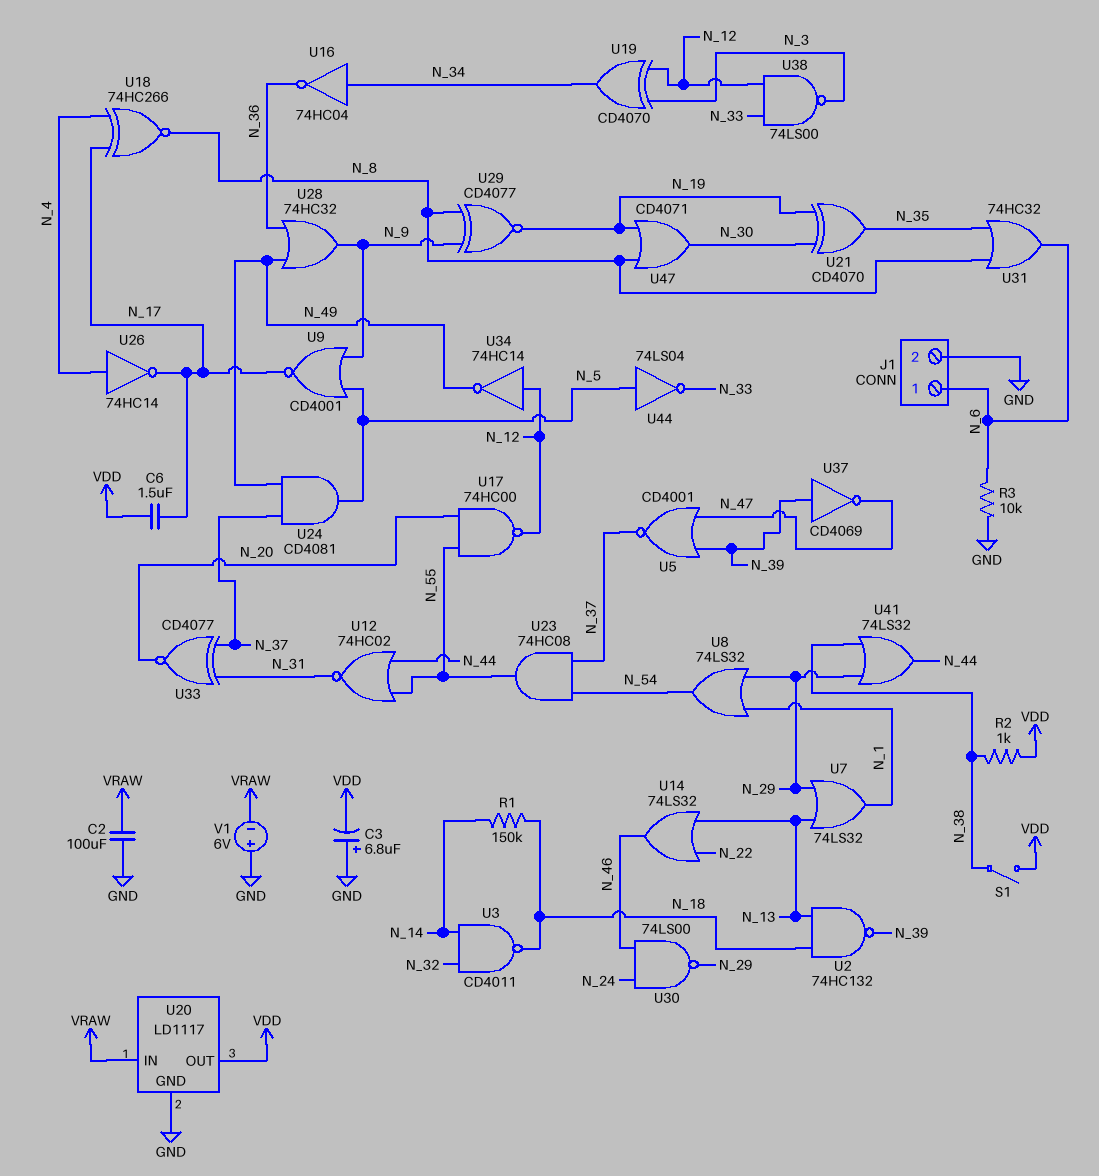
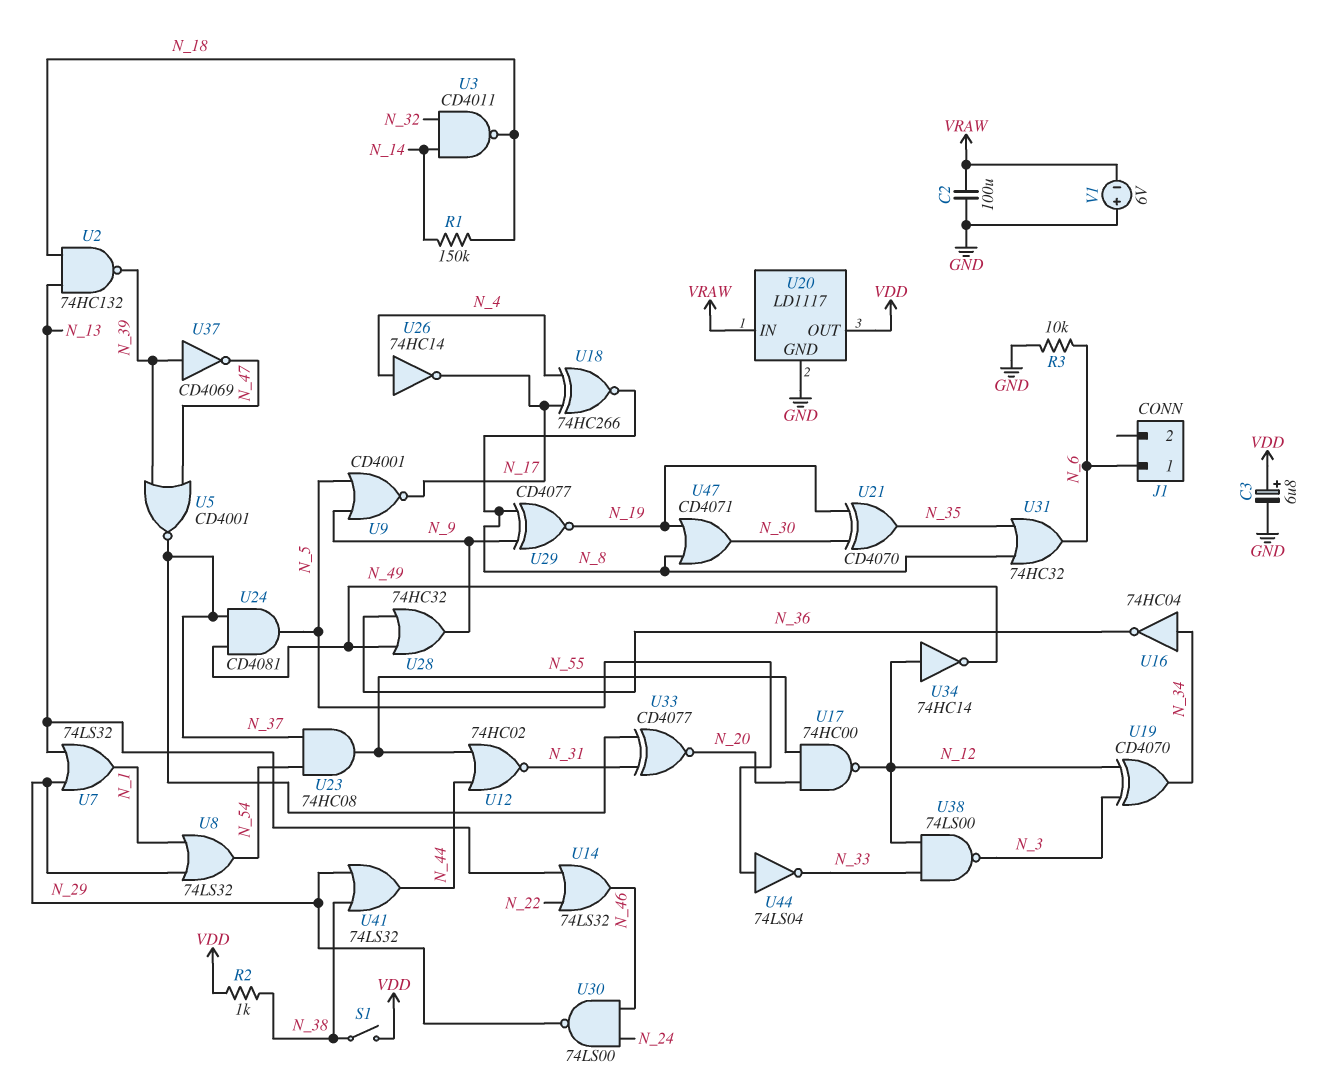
C3: 6.8uF (plus GND, minus VDD) -> 6.8uF (plus VDD, minus GND)
C6: 1.5uF (N_17, VDD) -> none
J1 pin 2: GND -> none

